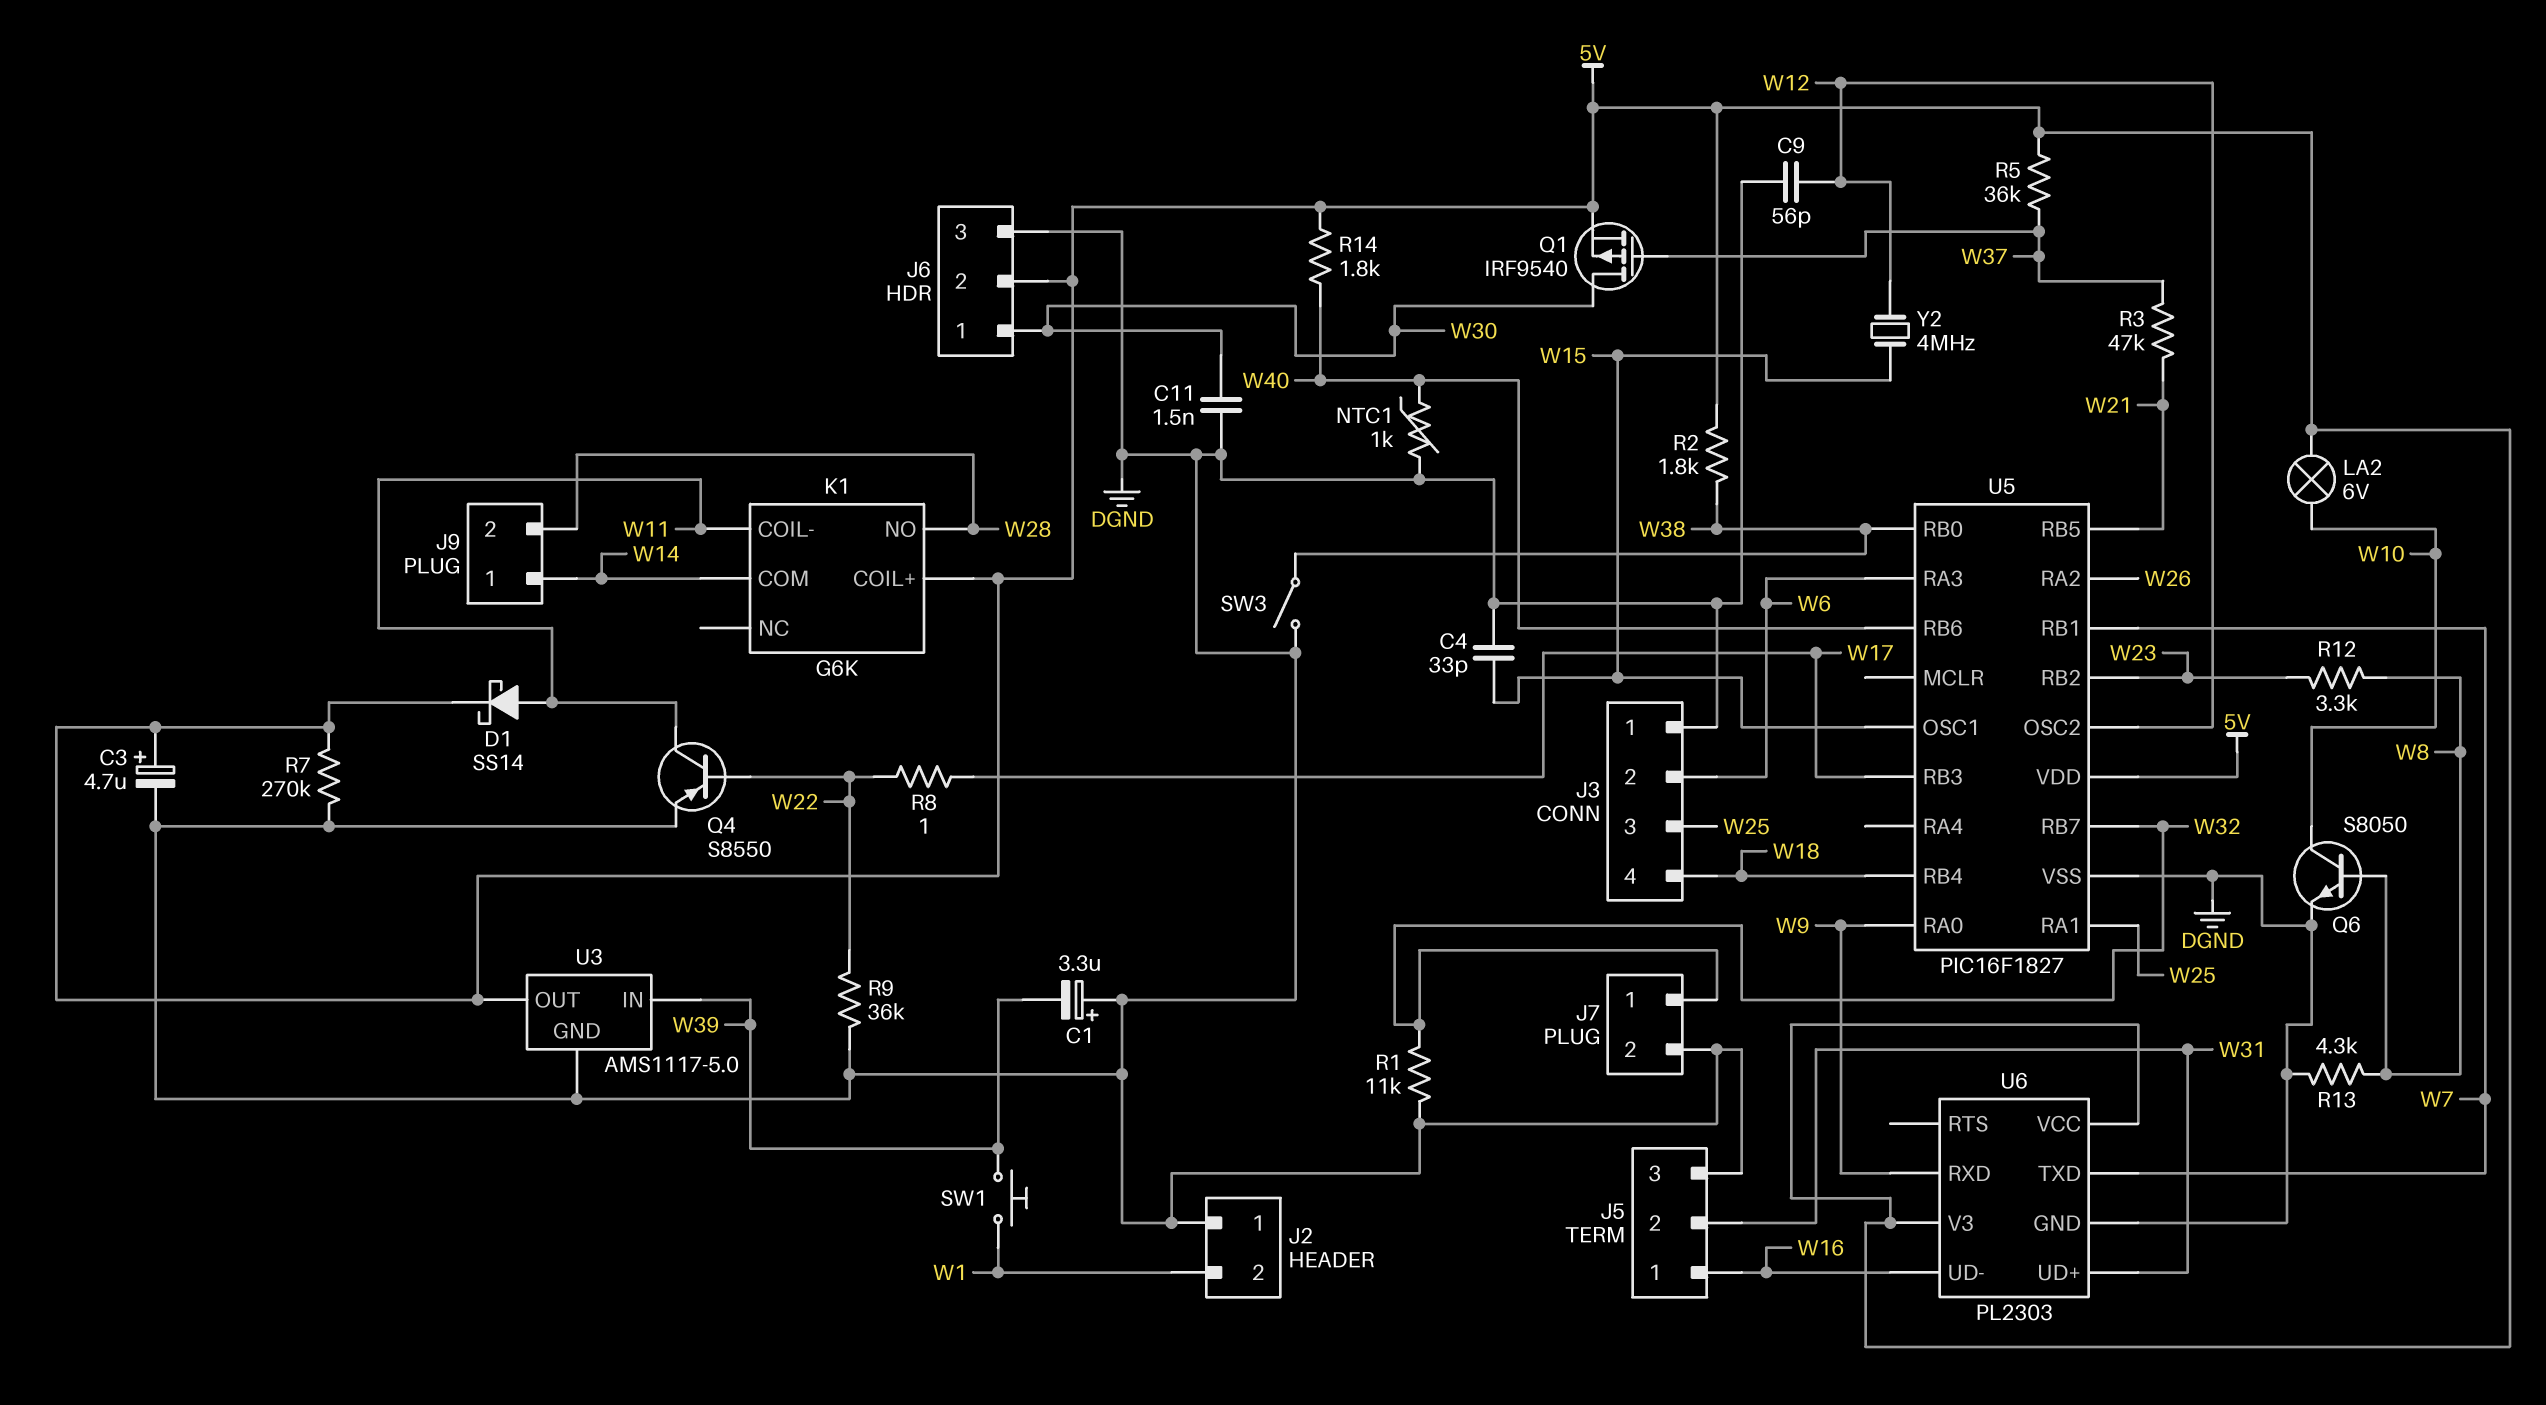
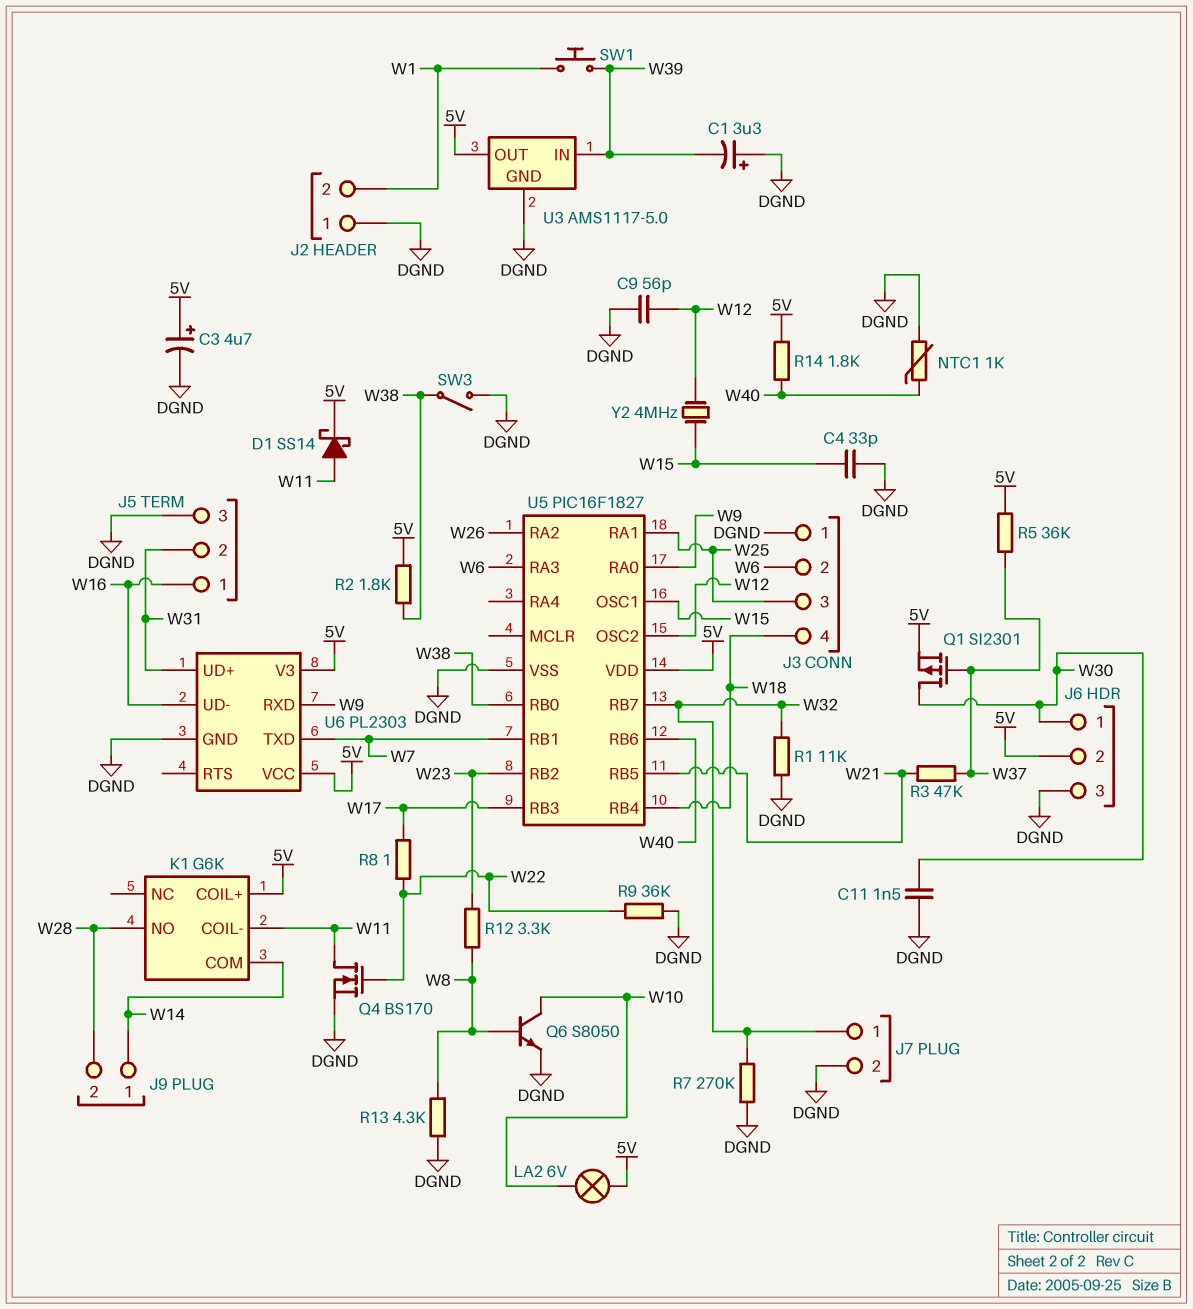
Q1: PMOS IRF9540 (G W37, D W30, S 5V) -> PMOS SI2301 (G W37, D W30, S 5V)
Q4: PNP S8550 (B W22, C W11, E DGND) -> NMOS BS170 (G W22, D W11, S DGND)
R7: 270k (5V, DGND) -> 270k (DGND, W32)

